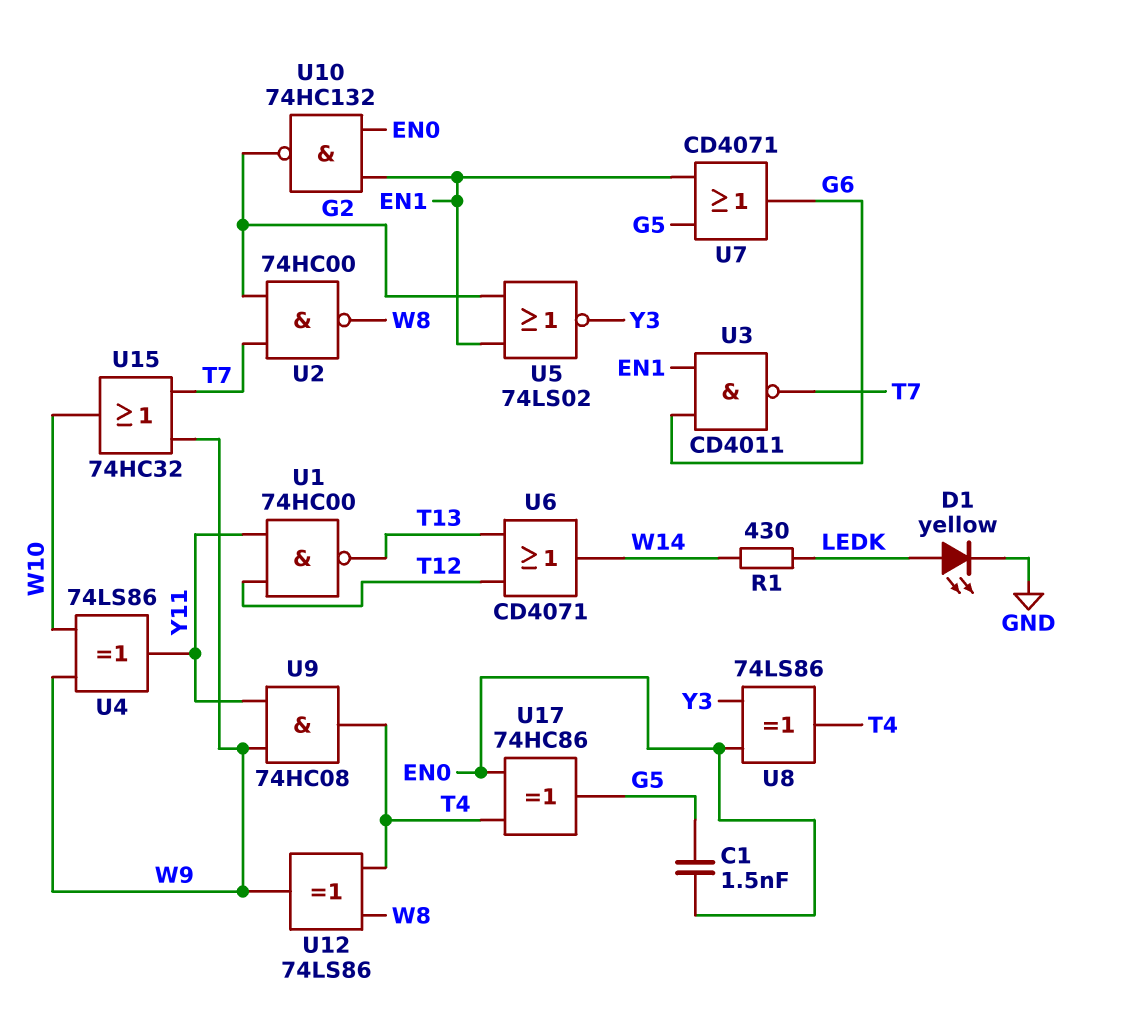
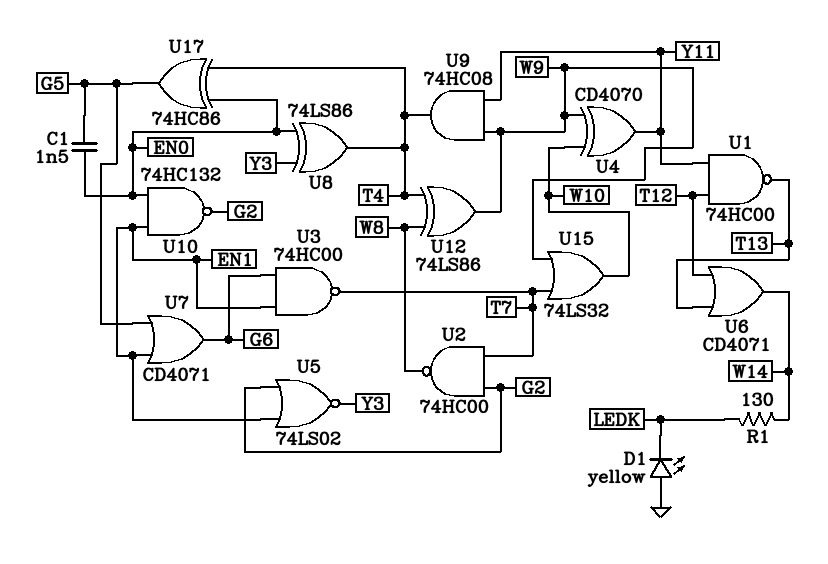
D1: LED yellow (A LEDK, K GND) -> LED yellow (A GND, K LEDK)
R1: 430 (LEDK, W14) -> 130 (LEDK, W14)
U3: NAND CD4011 (in EN1, in G6, out T7) -> NAND 74HC00 (in EN1, in G6, out T7)
U4: XOR 74LS86 (in W9, in W10, out Y11) -> XOR CD4070 (in W9, in W10, out Y11)
U15: OR 74HC32 (in T7, in W9, out W10) -> OR 74LS32 (in T7, in W9, out W10)

